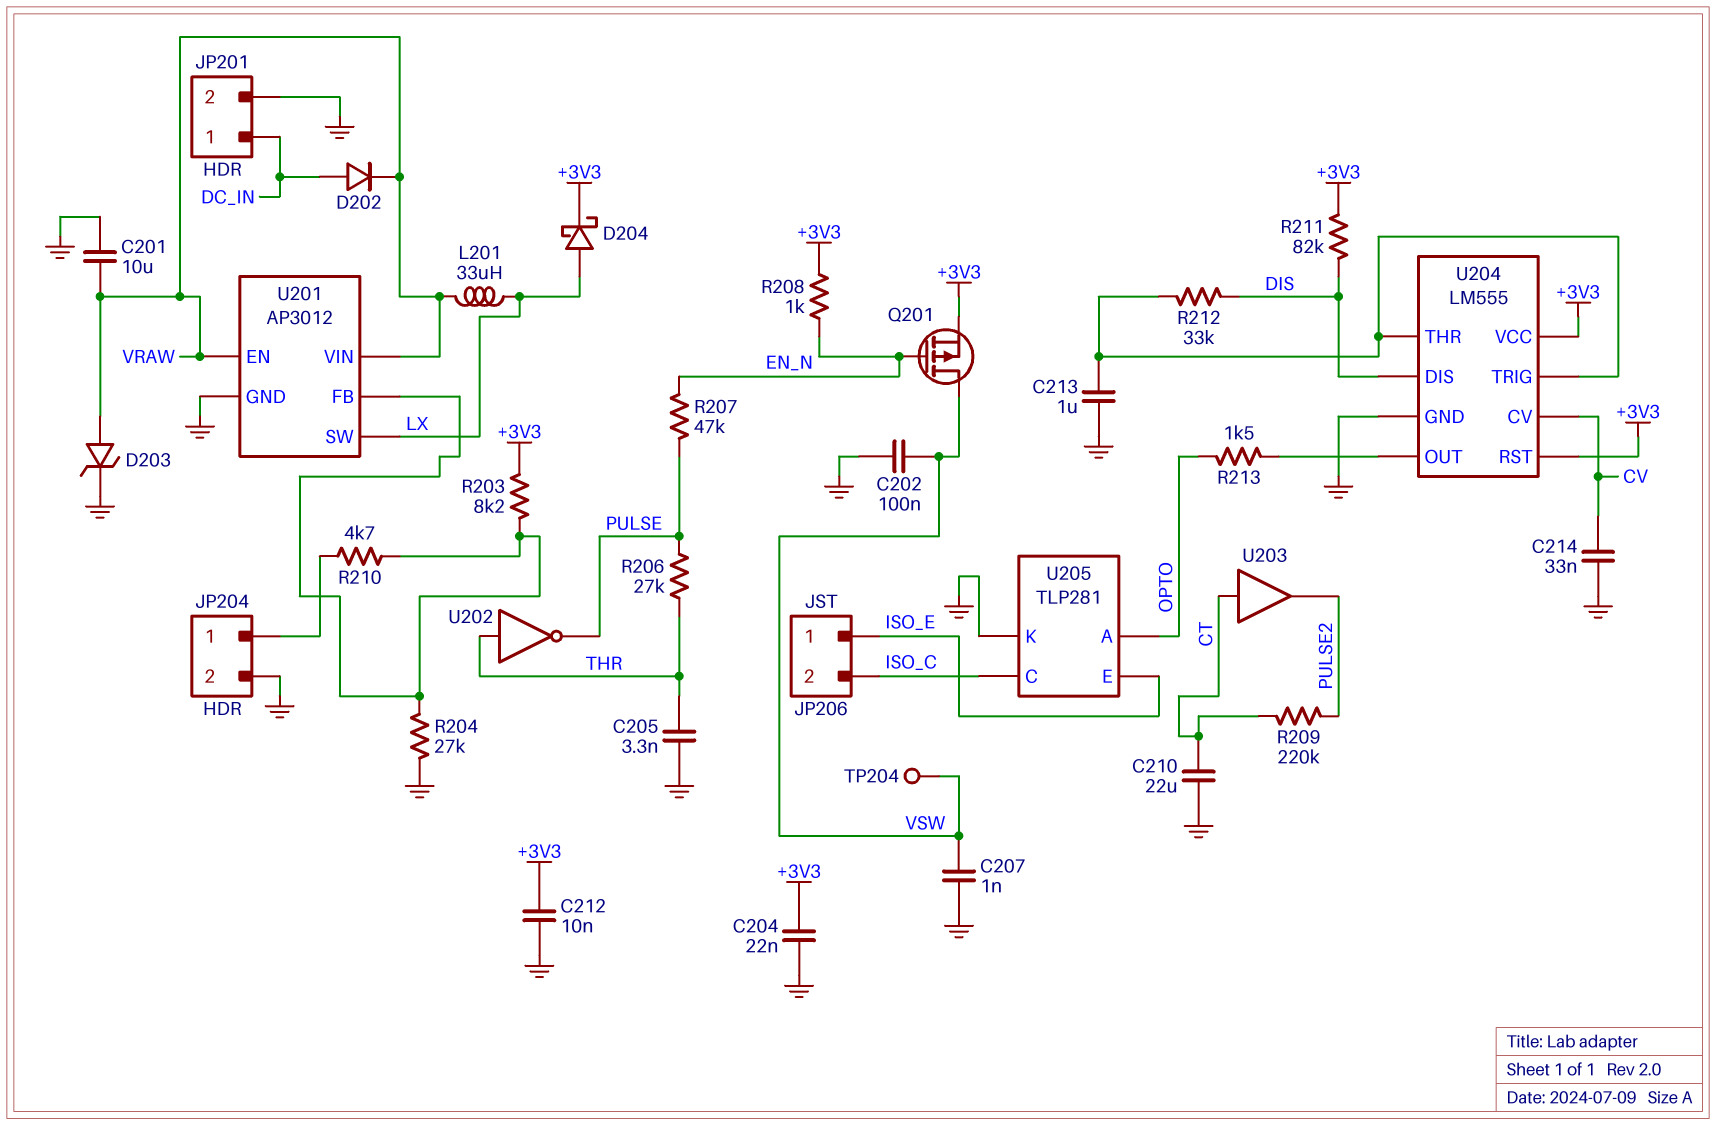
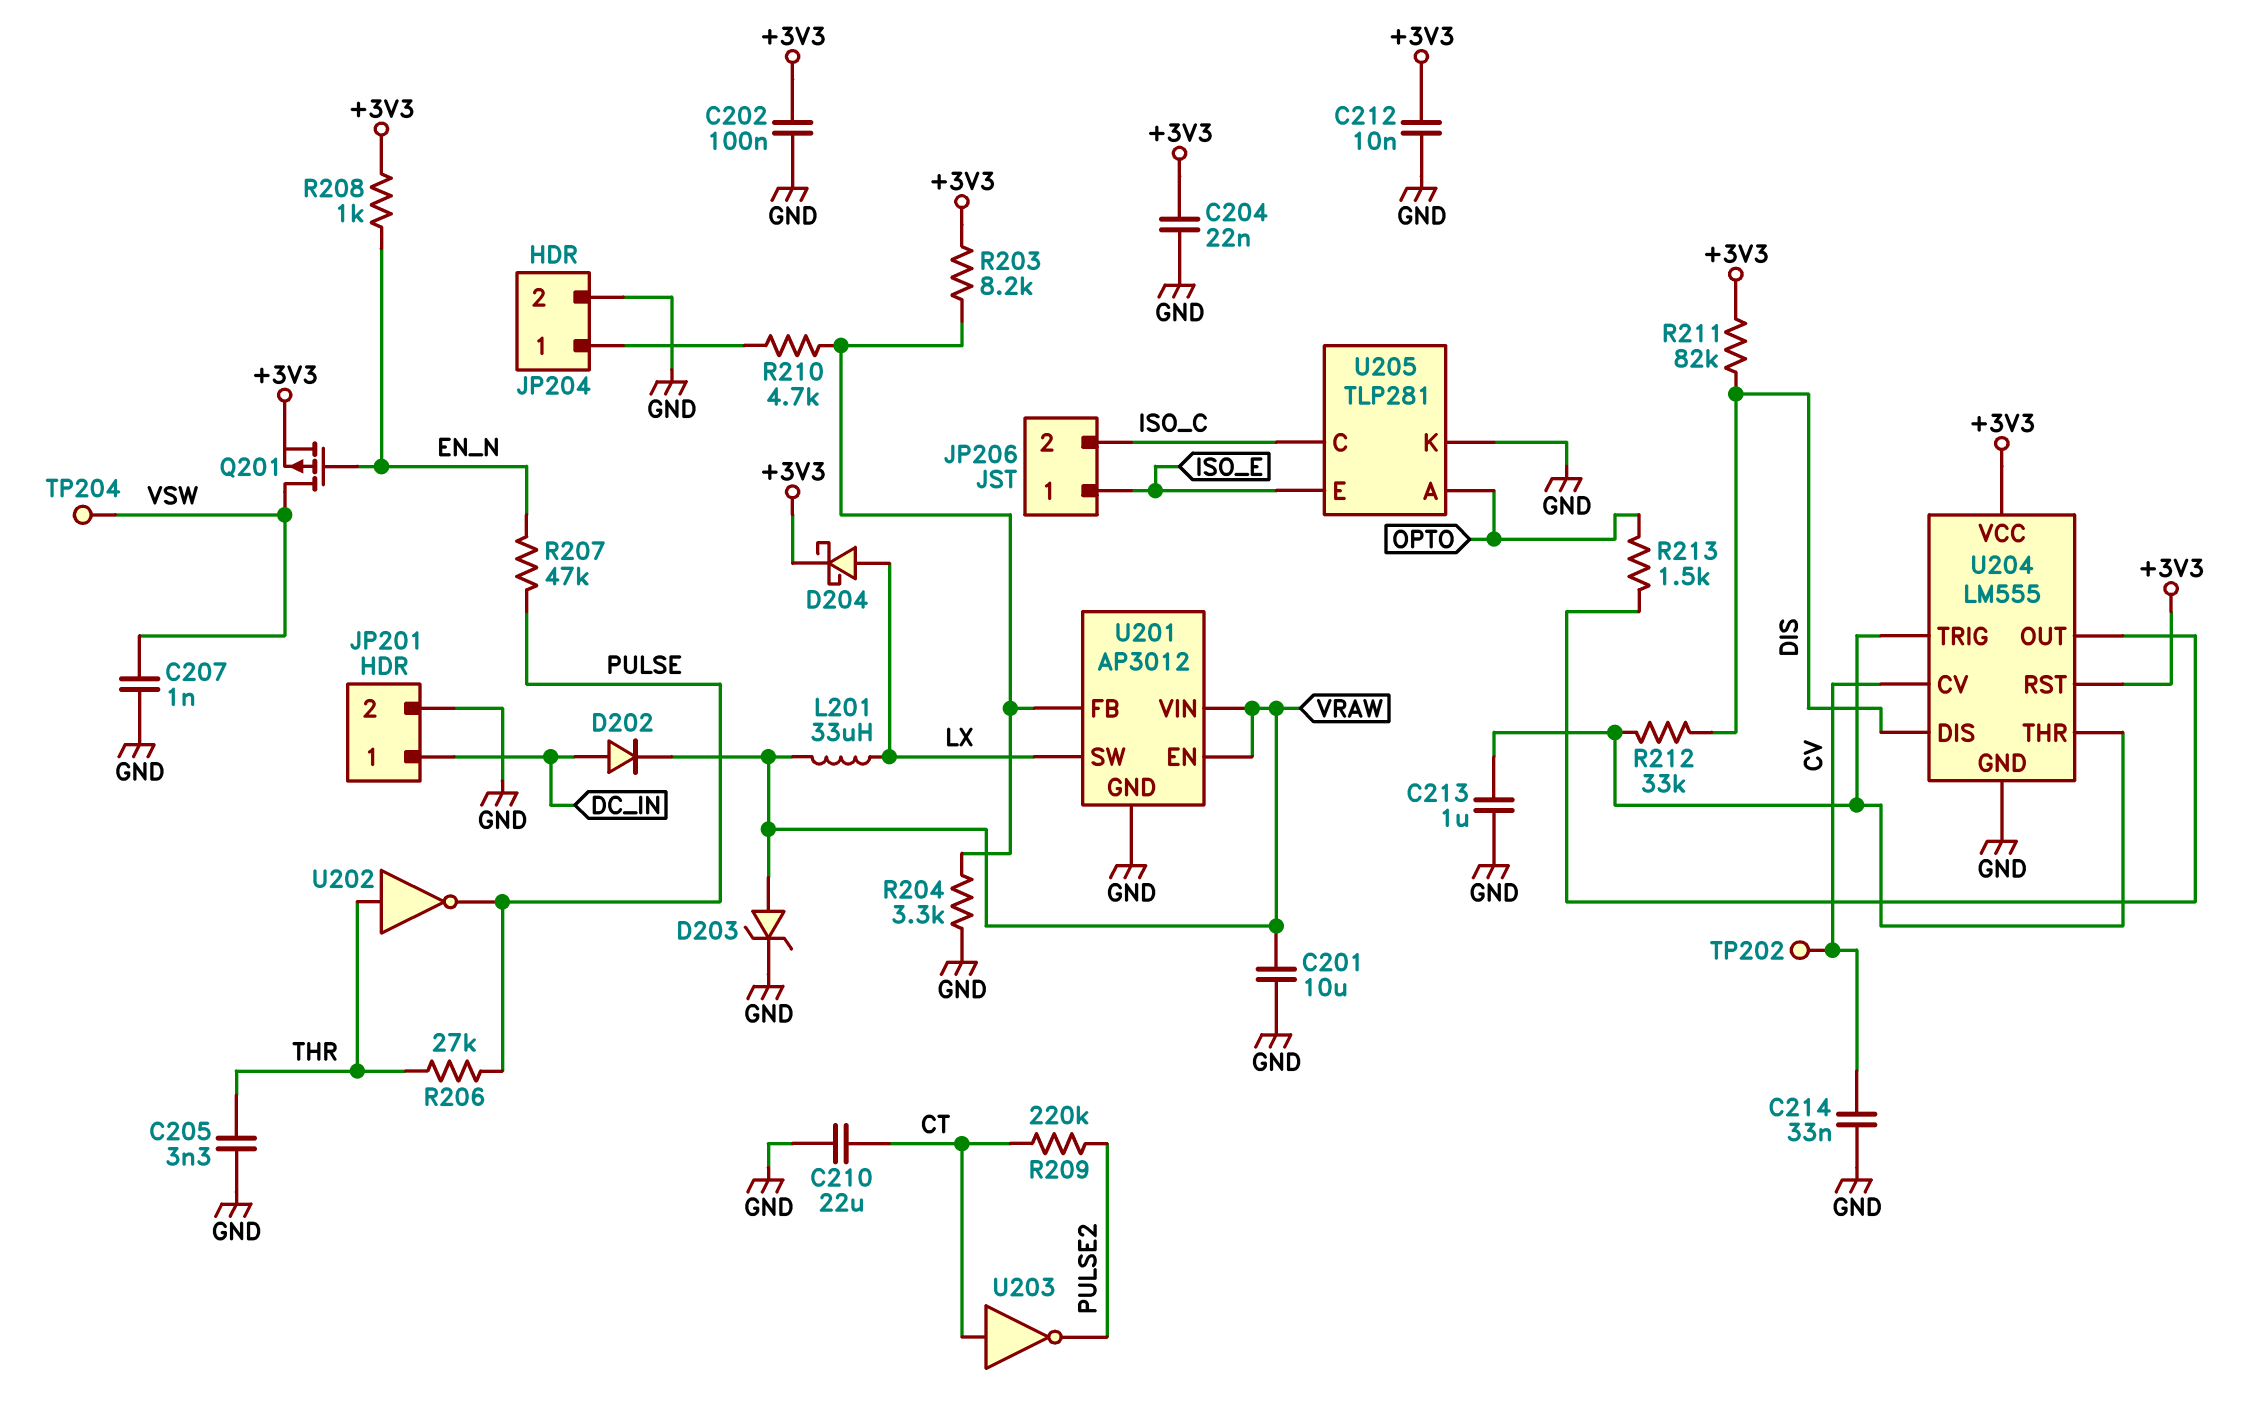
C202: 100nF (GND, VSW) -> 100nF (+3V3, GND)
R204: 27k (GND, U201/FB) -> 3.3k (GND, U201/FB)
TP202: none -> test point (CV)
U203: buffer (in CT, out PULSE2) -> NOT (in CT, out PULSE2)

